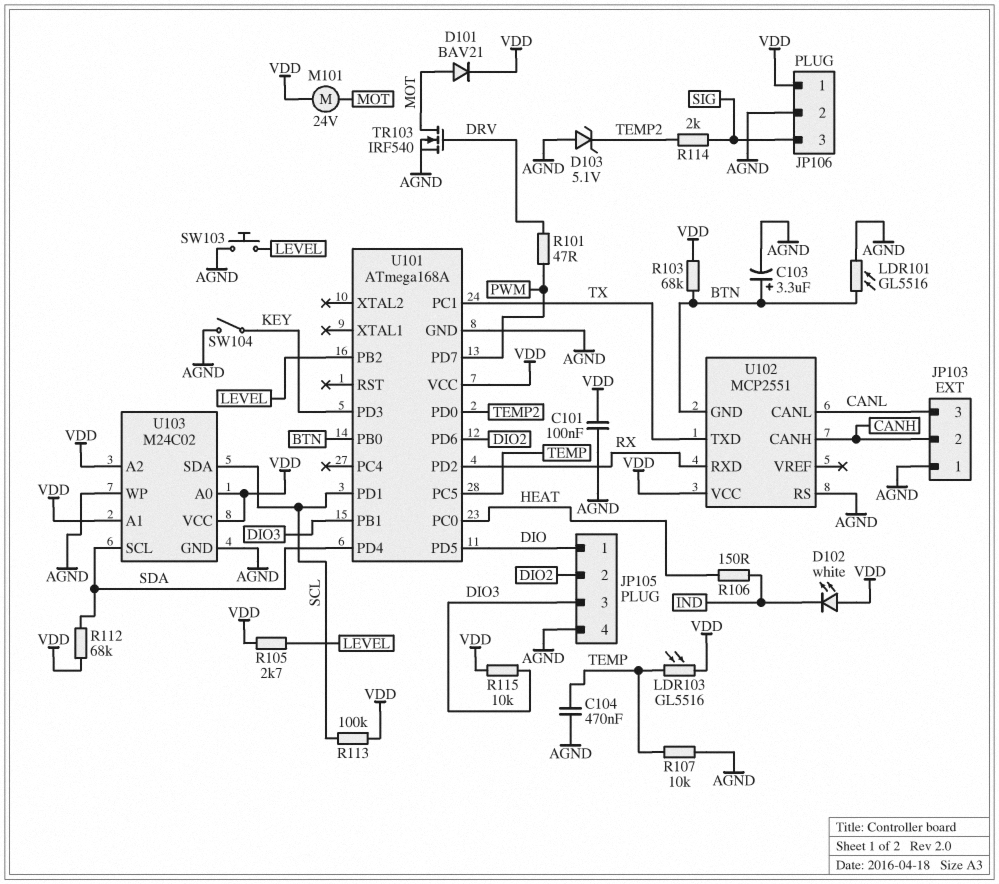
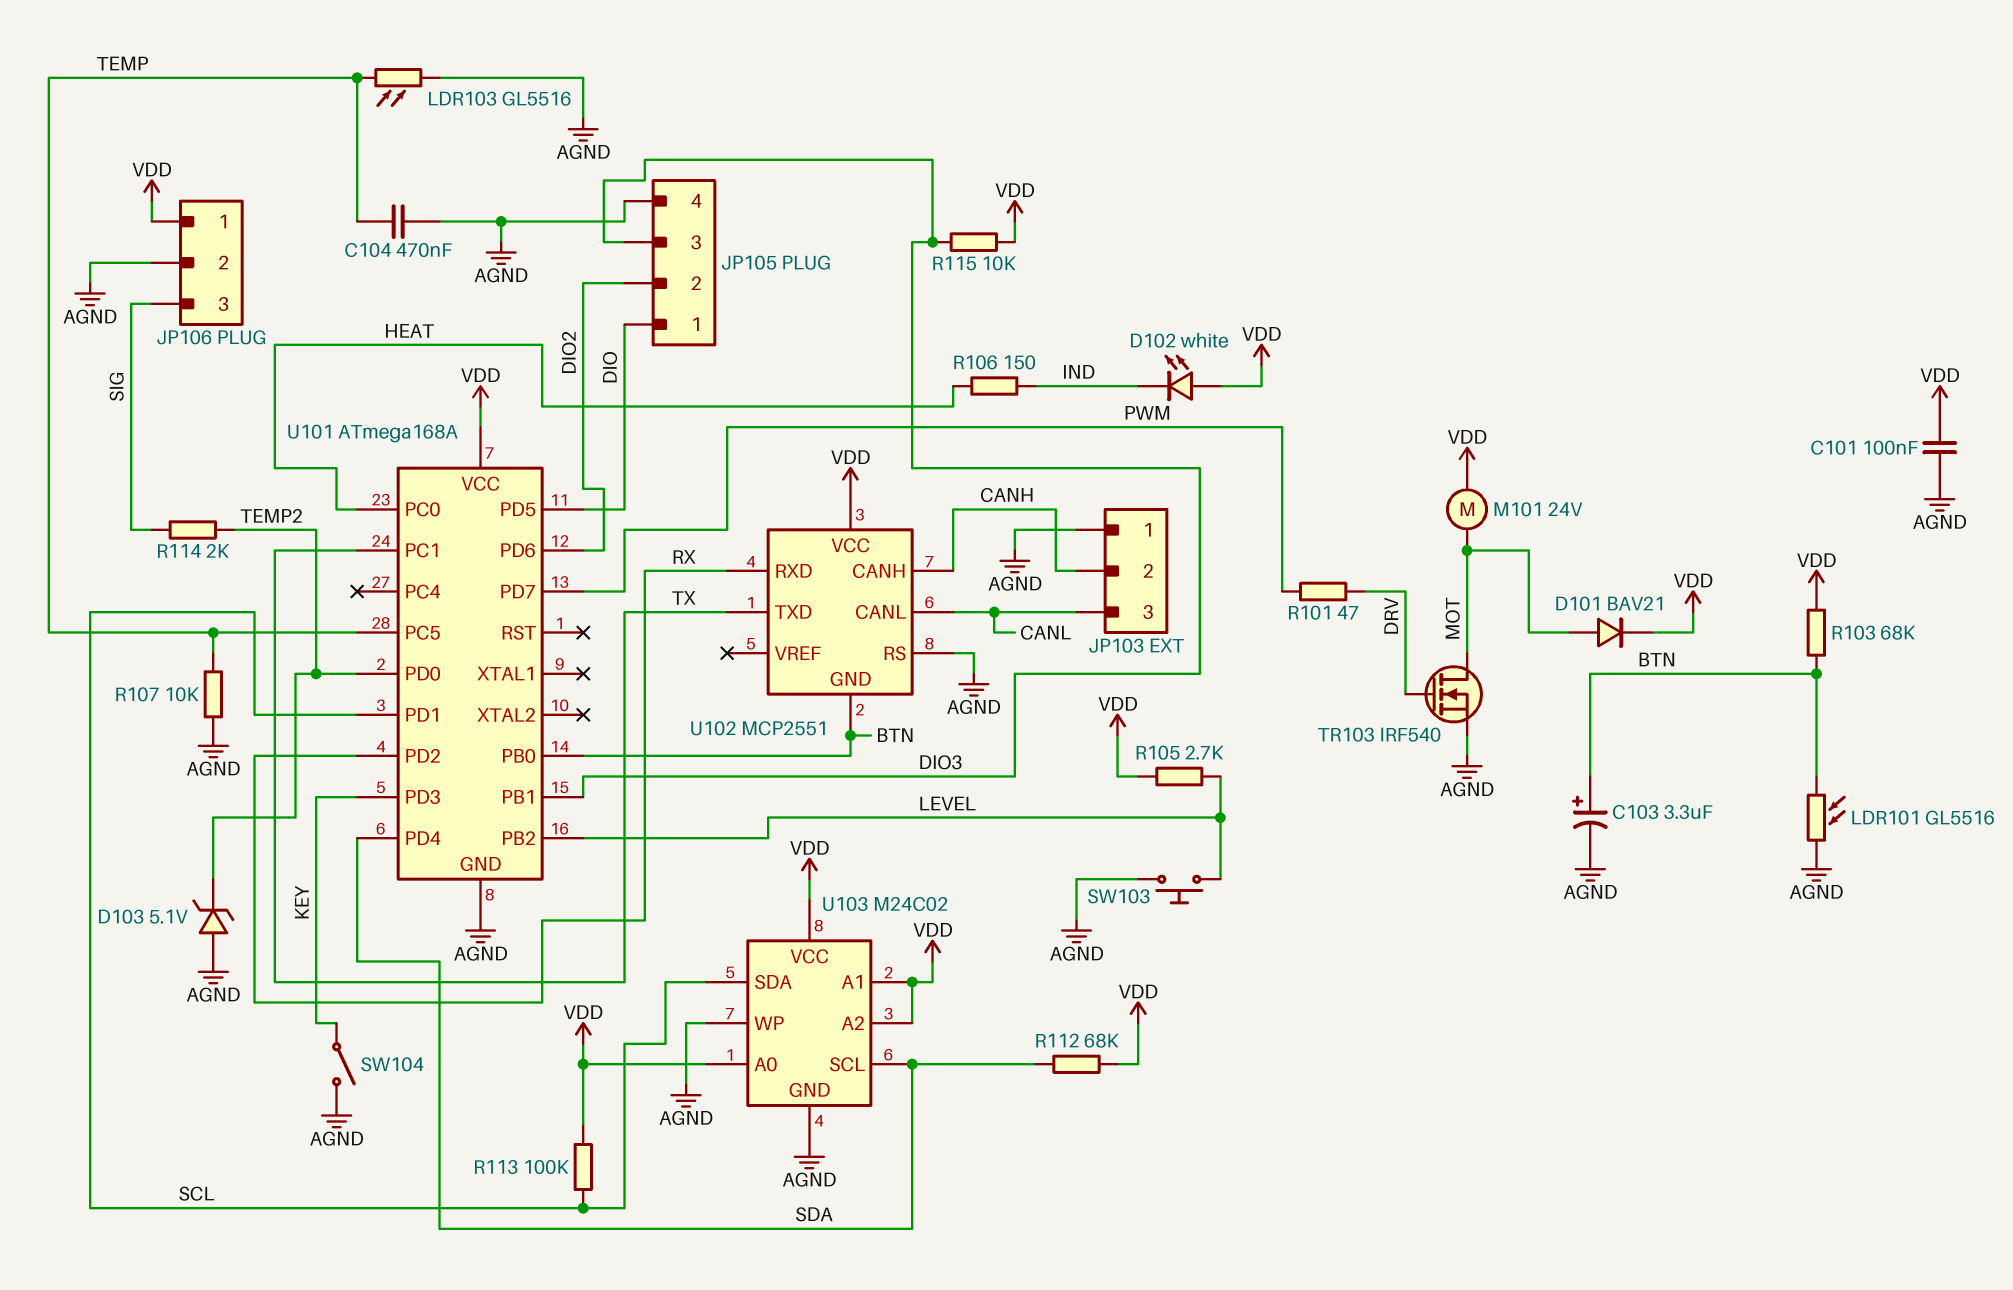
LDR103: GL5516 (TEMP, VDD) -> GL5516 (AGND, TEMP)

